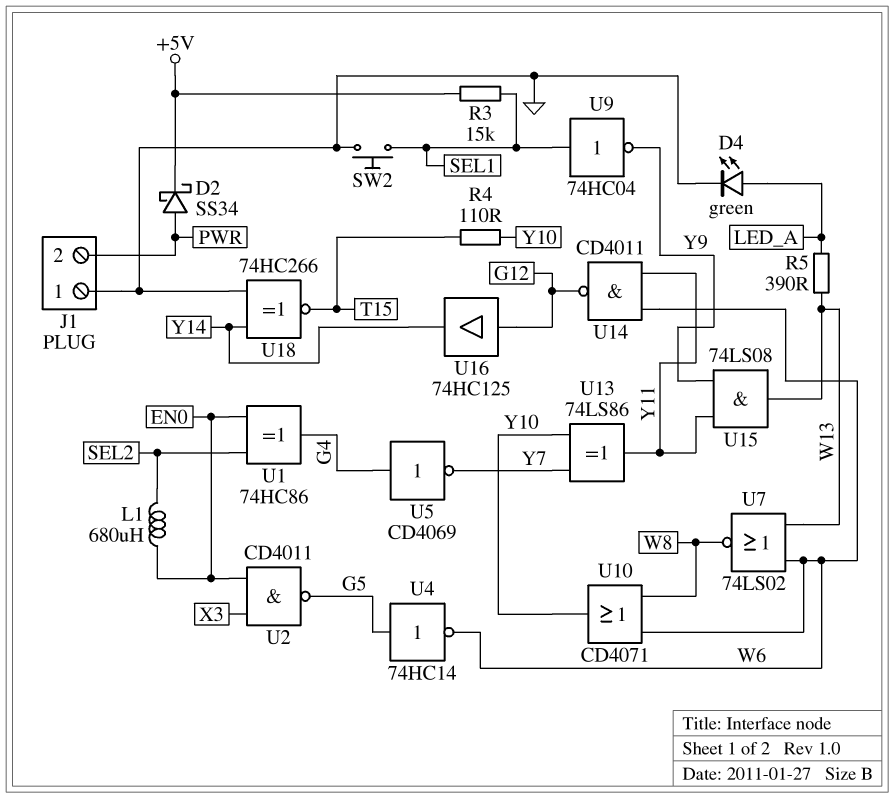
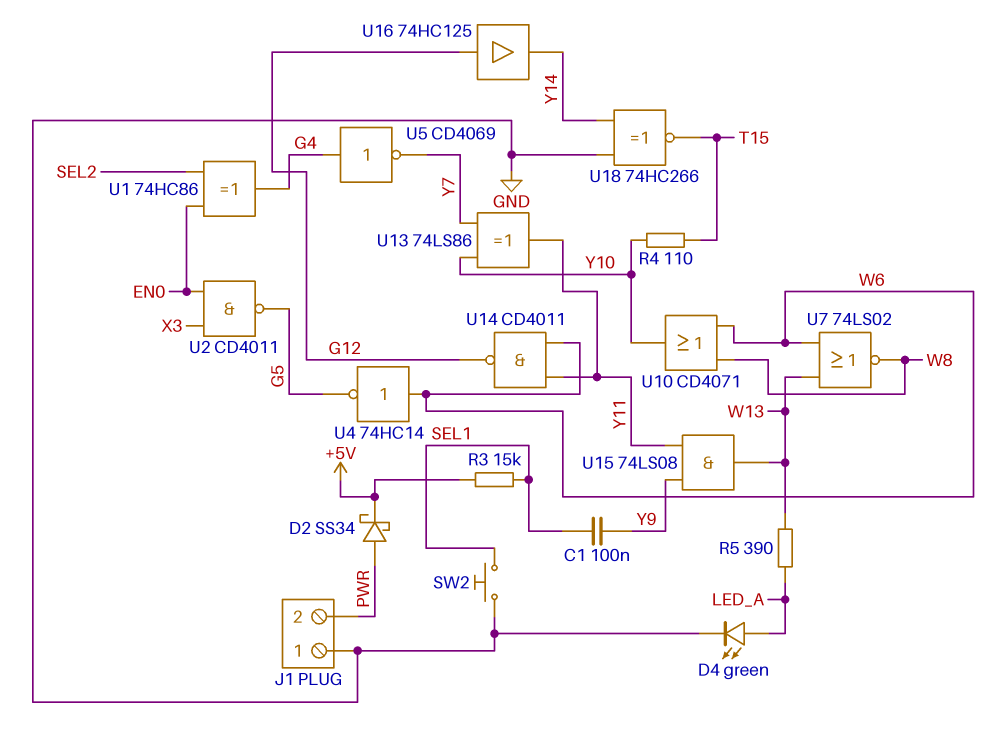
C1: none -> 100nF (SEL1, Y9)
L1: 680uH (EN0, SEL2) -> none
U4: NOT 74HC14 (in G5, out W6) -> NOT 74HC14 (in W6, out G5)
U9: NOT 74HC04 (in SEL1, out Y9) -> none

